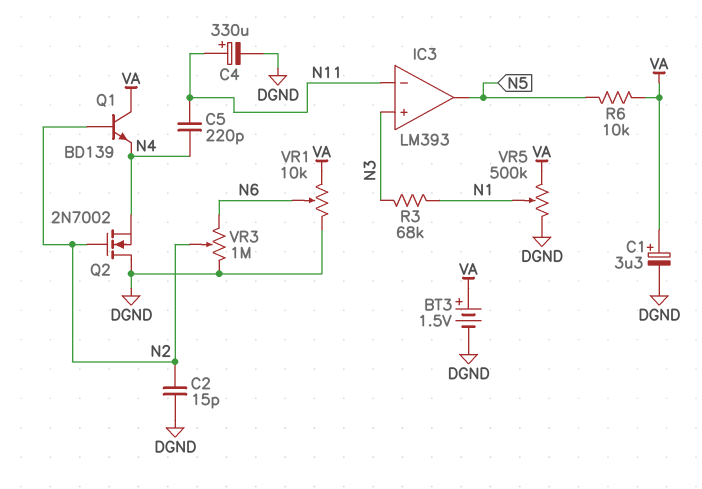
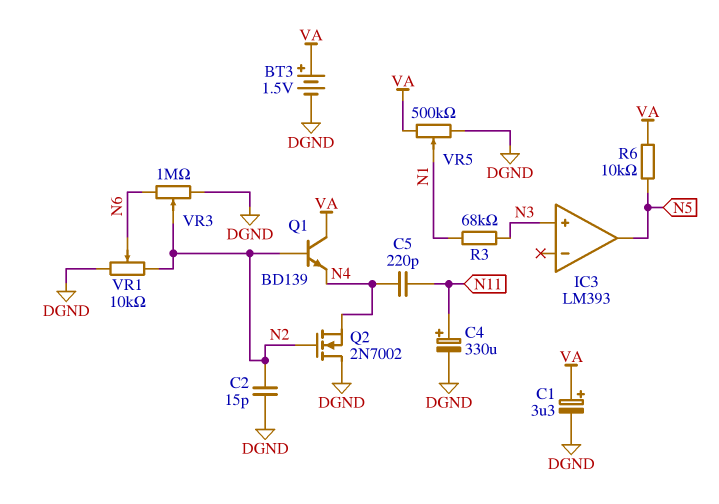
IC3 pin in-: N11 -> none
VR1: 10k (DGND, VA, wiper N6) -> 10k (DGND, N2, wiper N6)

